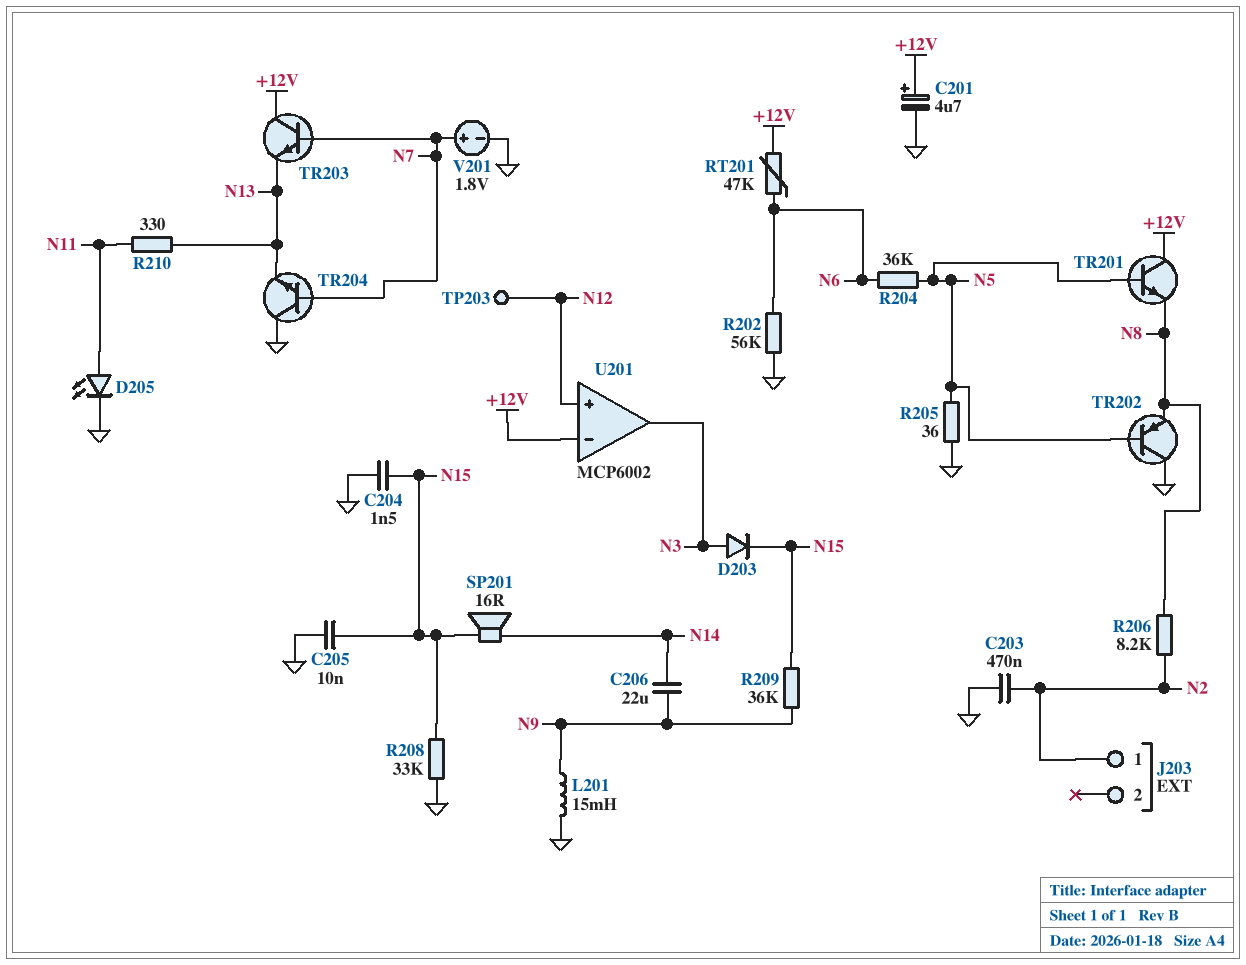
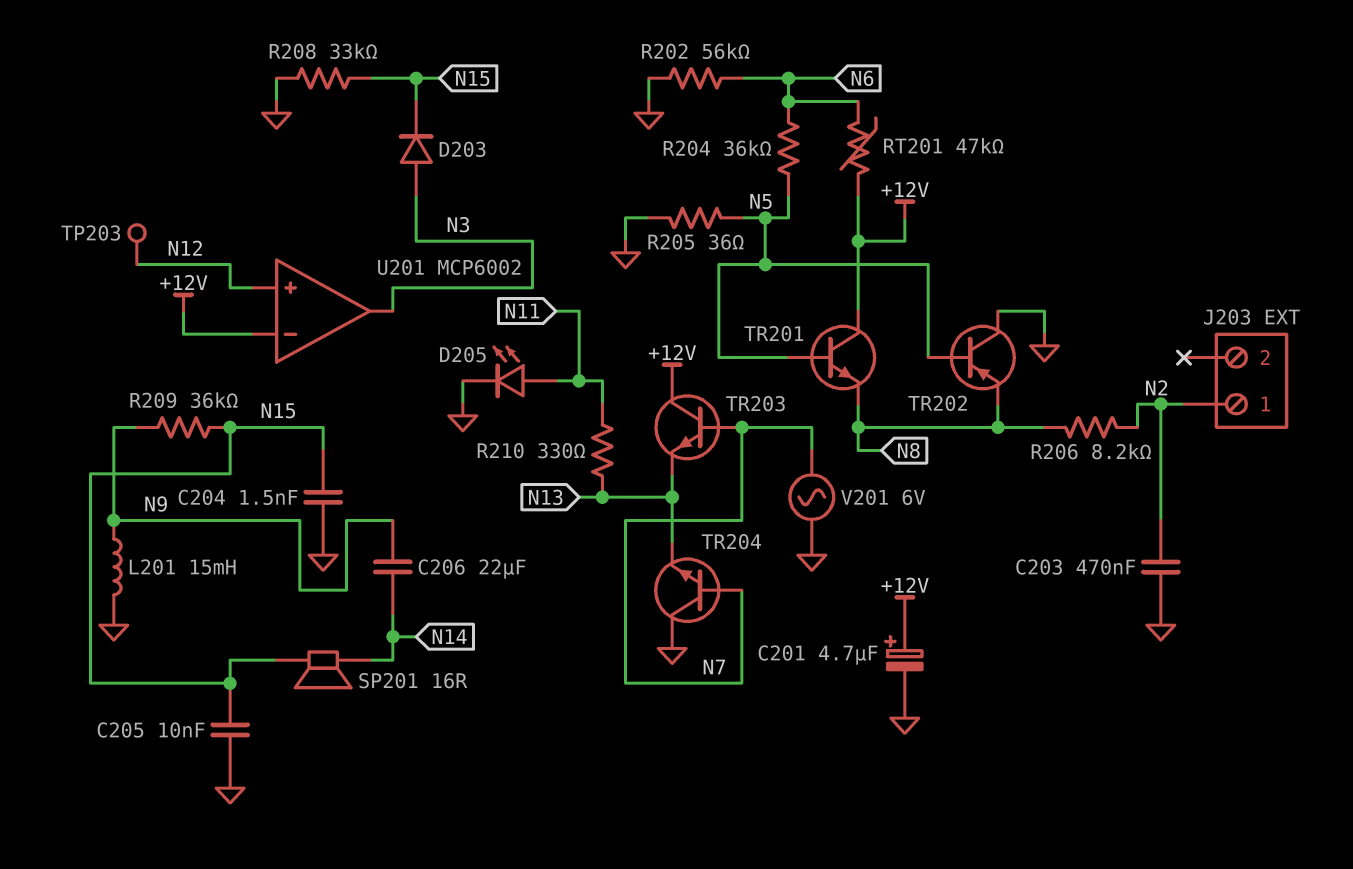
V201: 1.8V (plus N7, minus GND) -> AC 6V (GND, N7)

